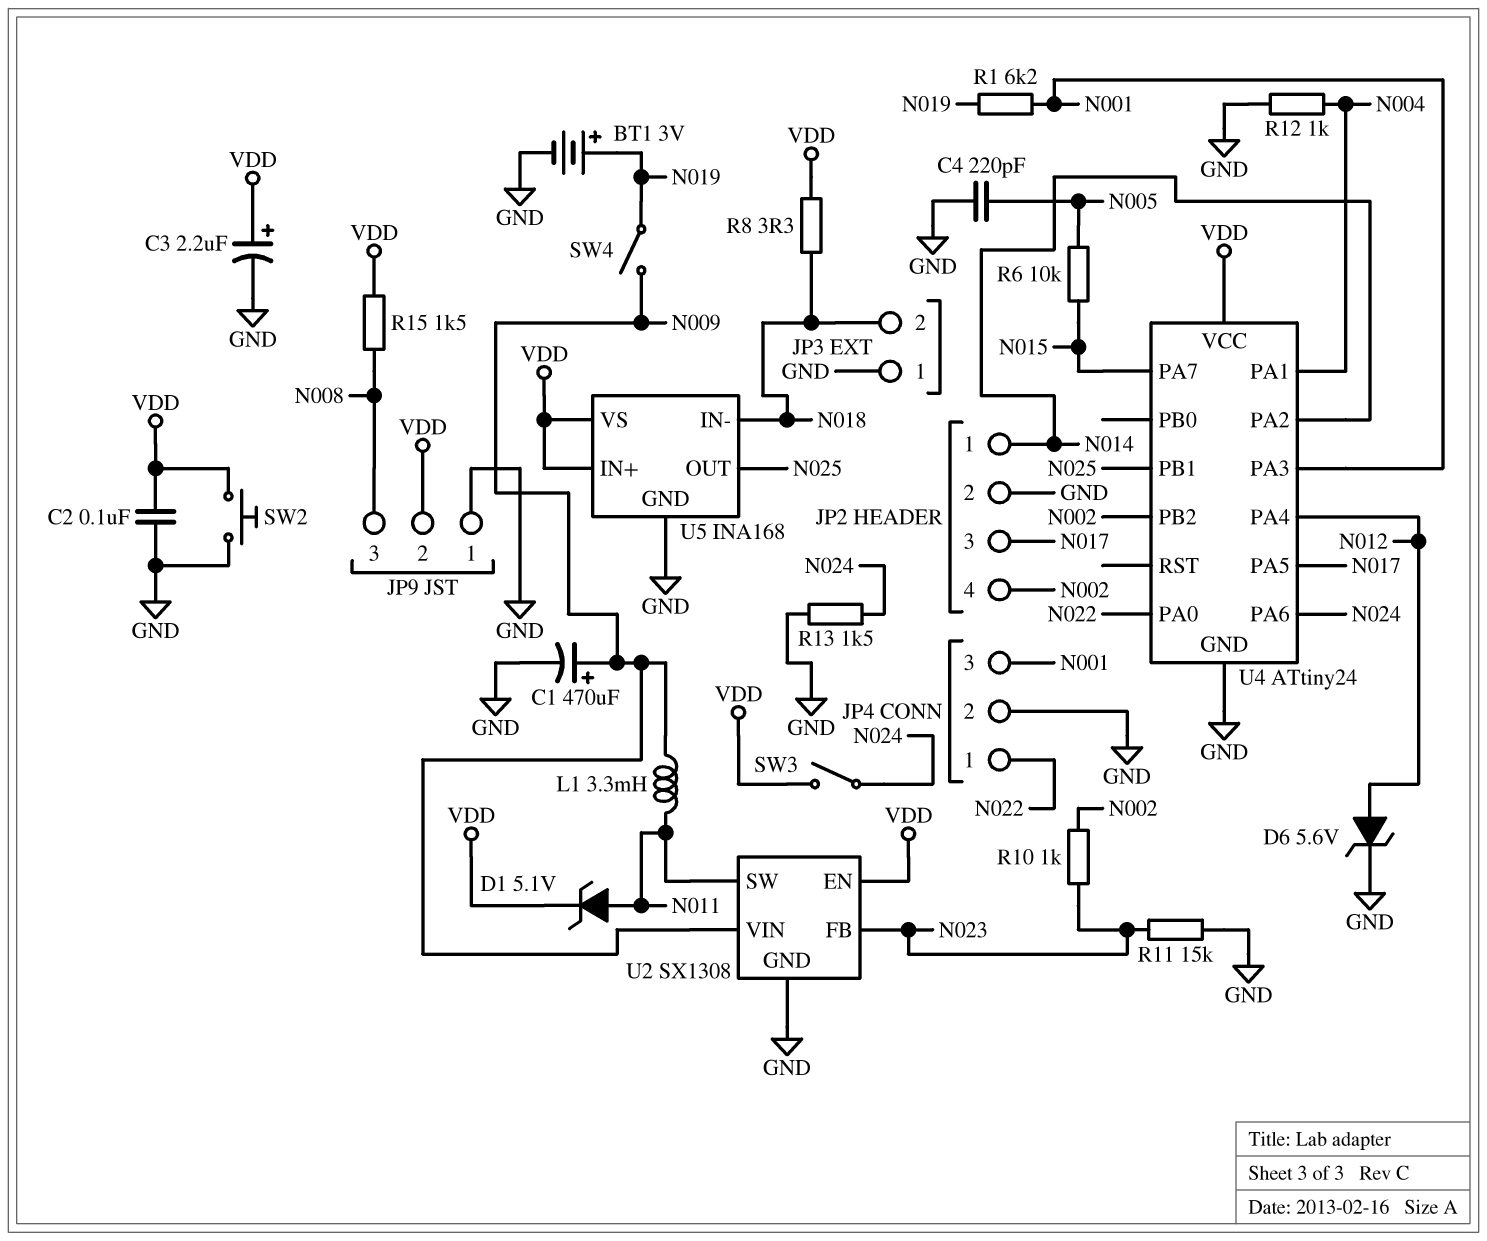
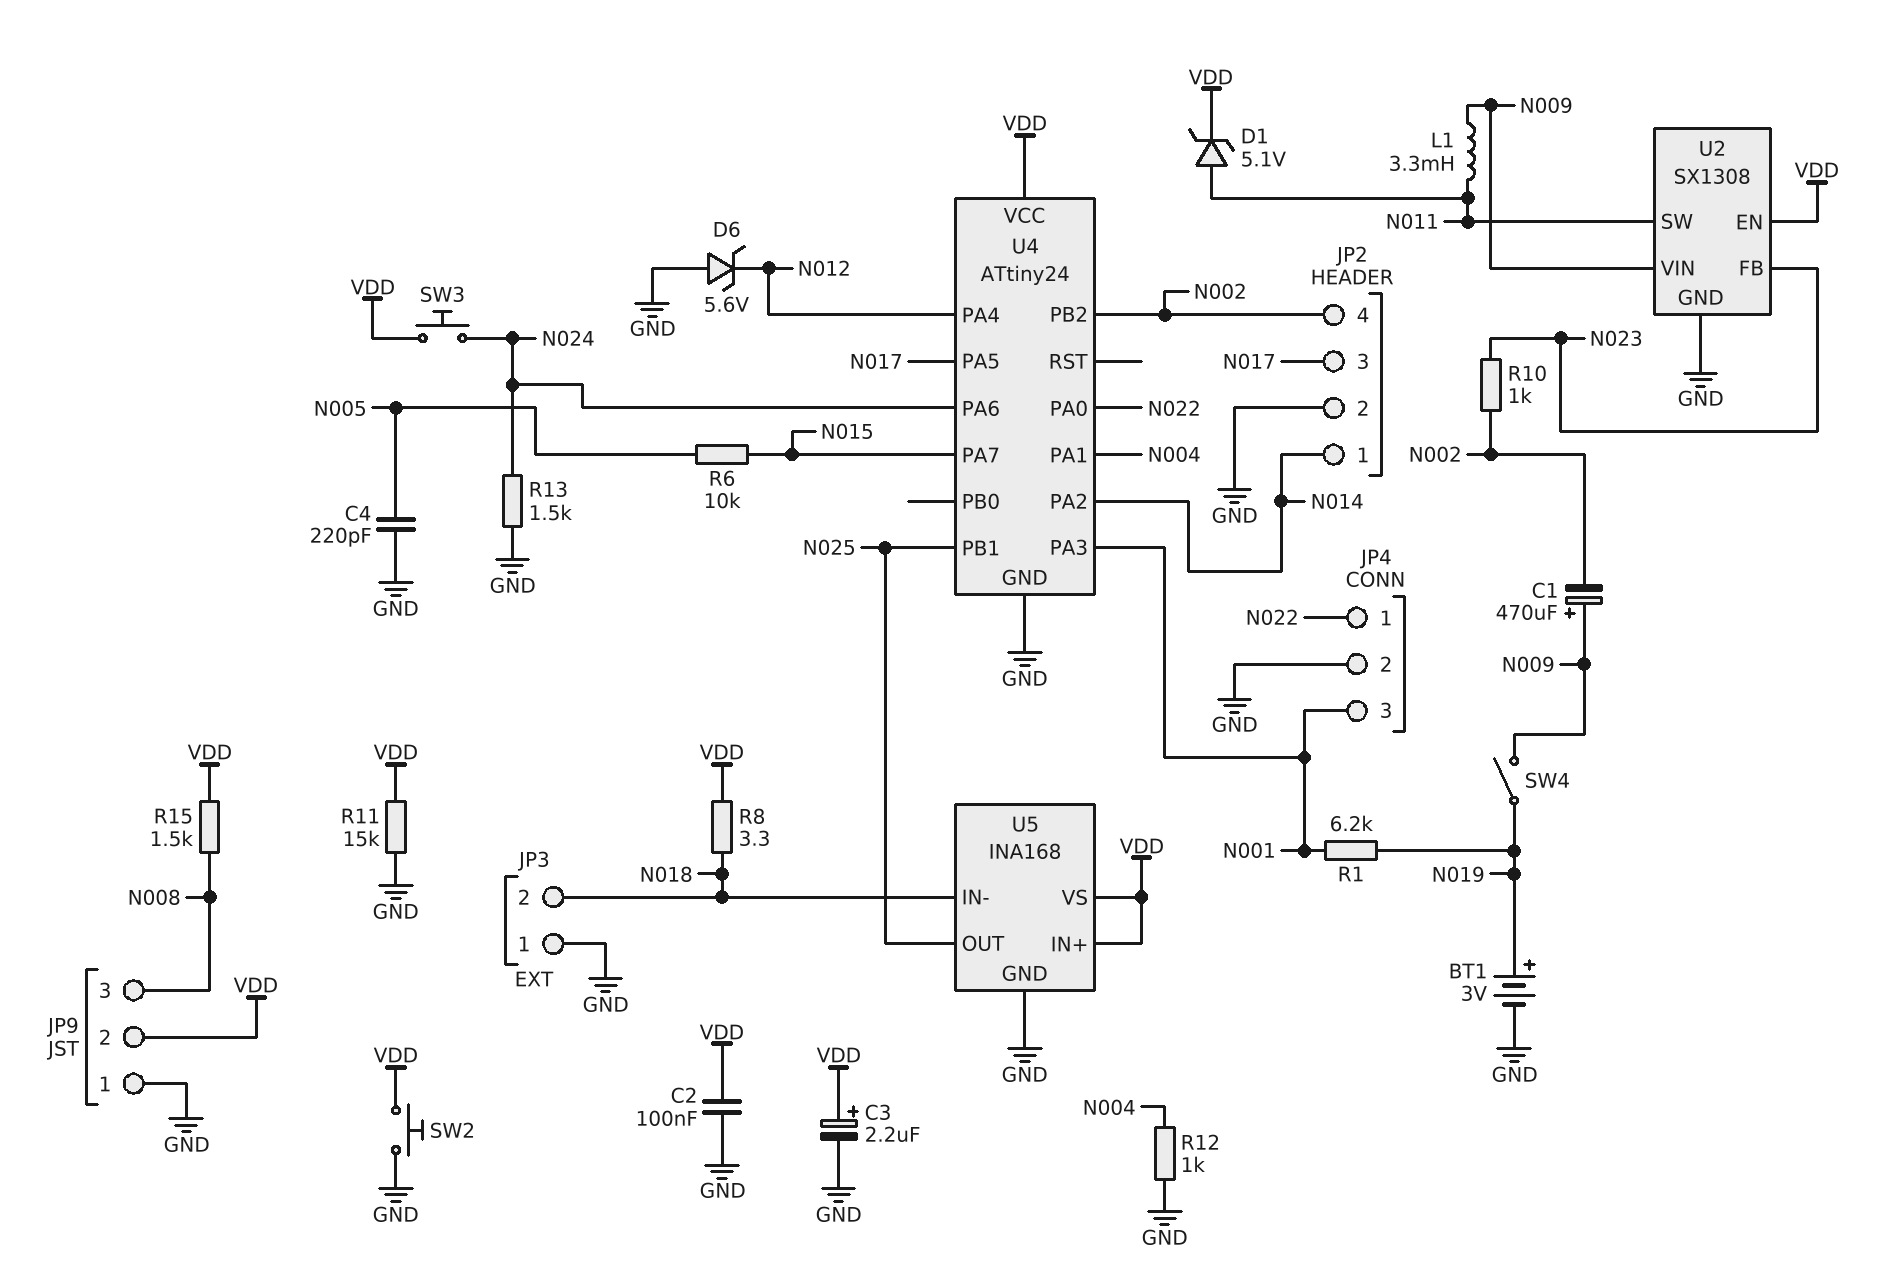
C1: 470uF (plus N009, minus GND) -> 470uF (plus N009, minus N002)
D6: zener 5.6V (A N012, K GND) -> zener 5.6V (A GND, K N012)
R11: 15k (GND, N023) -> 15k (GND, VDD)
SW3: switch (N024, VDD) -> button (N024, VDD)

